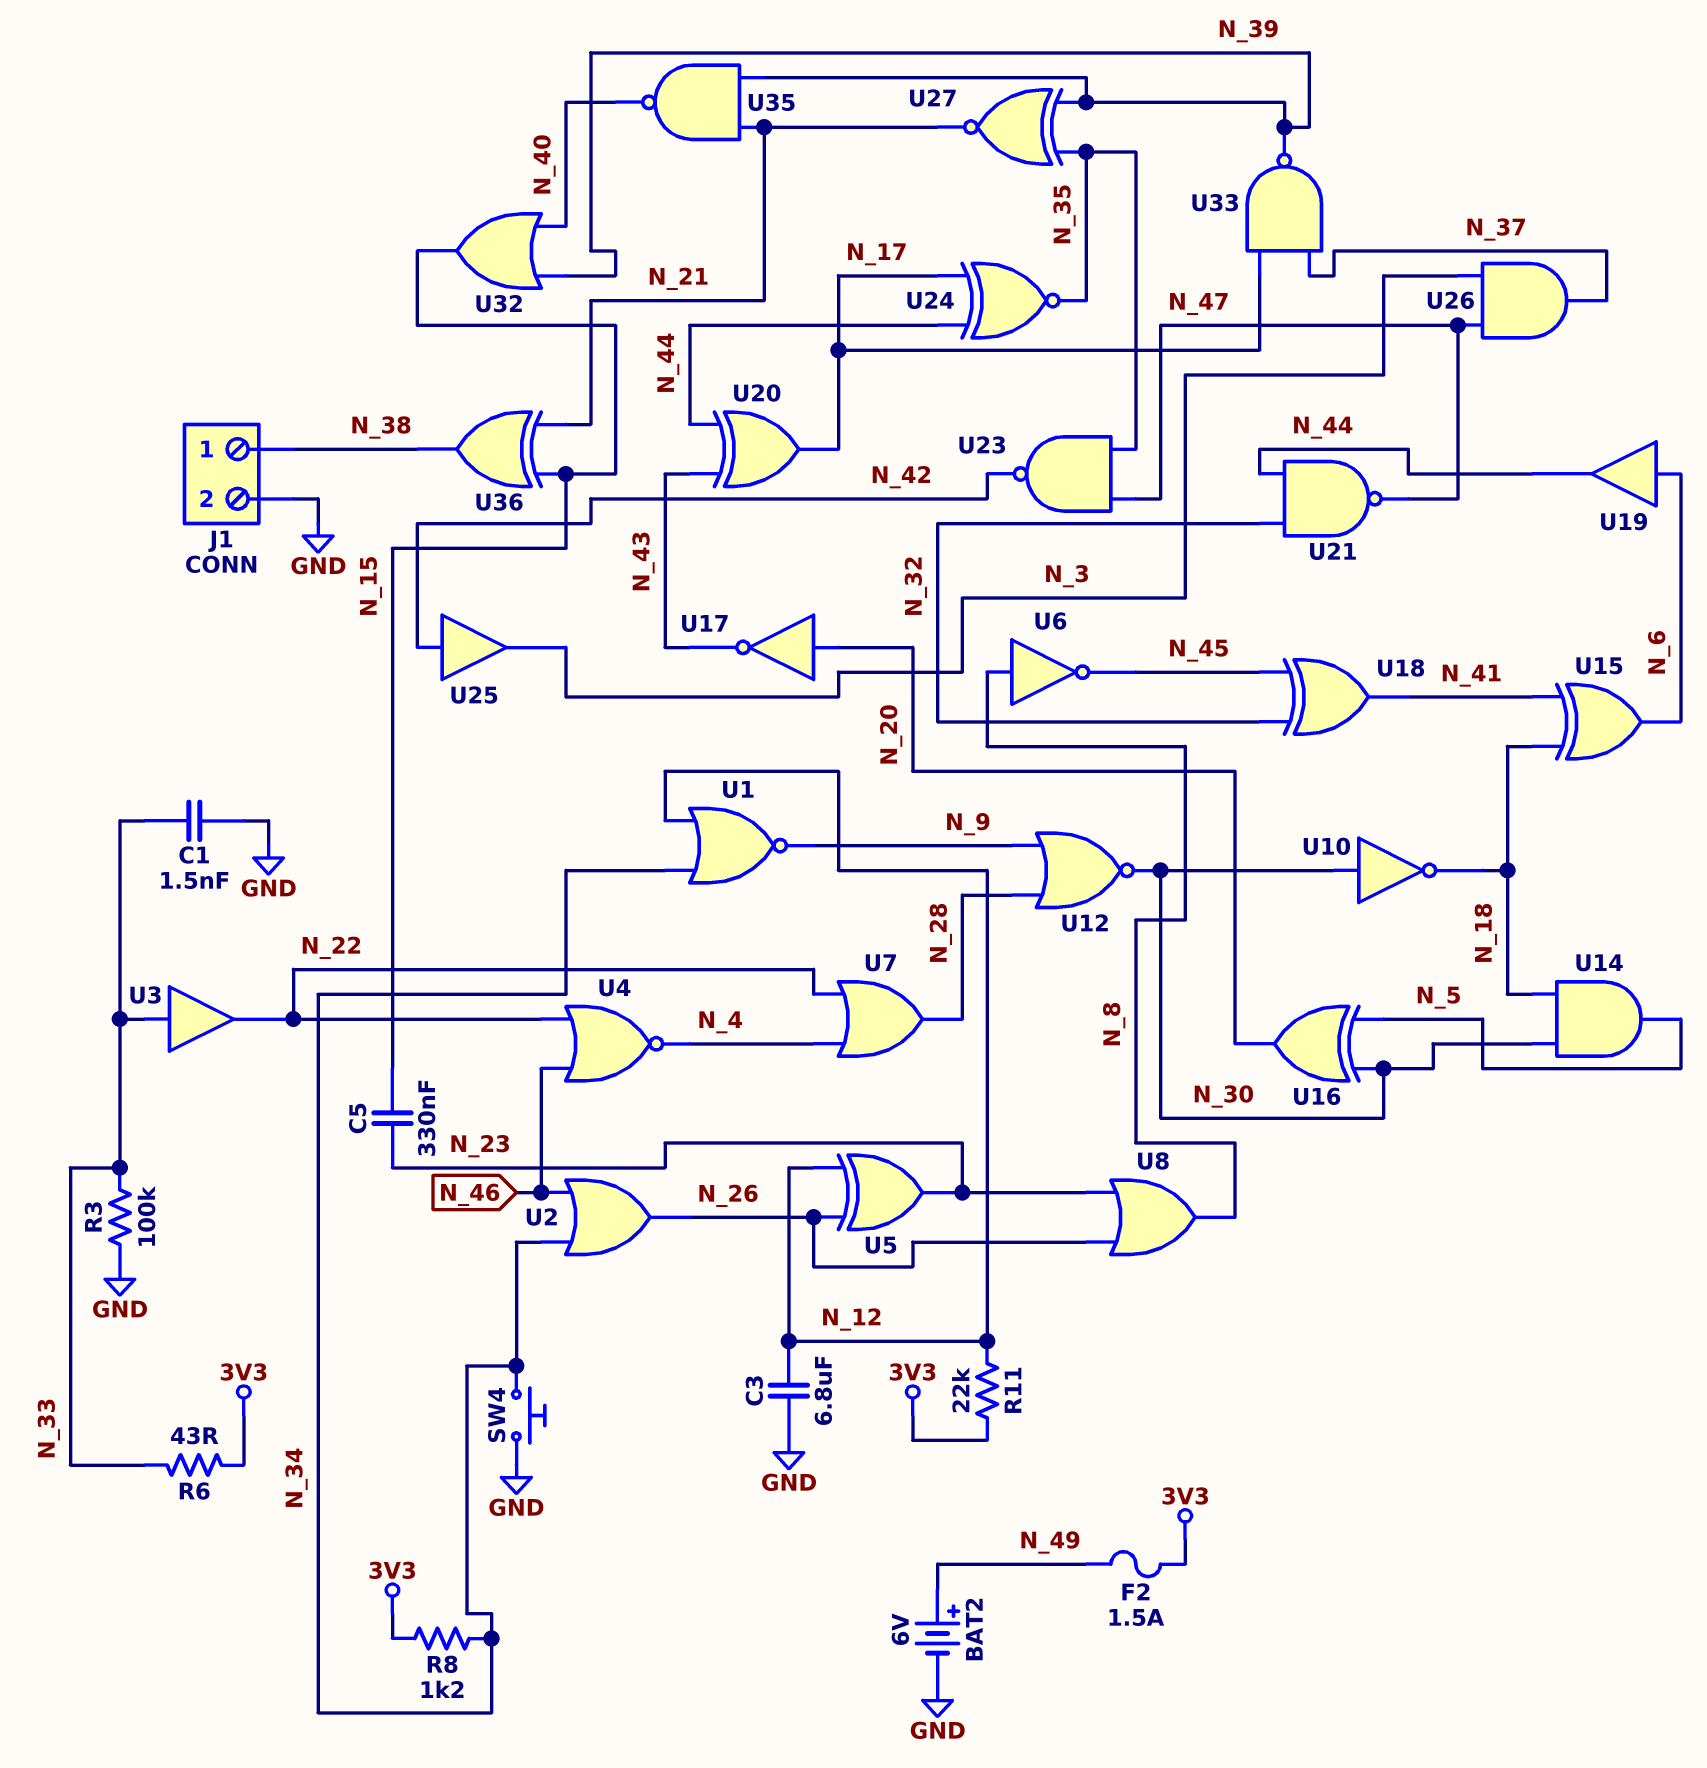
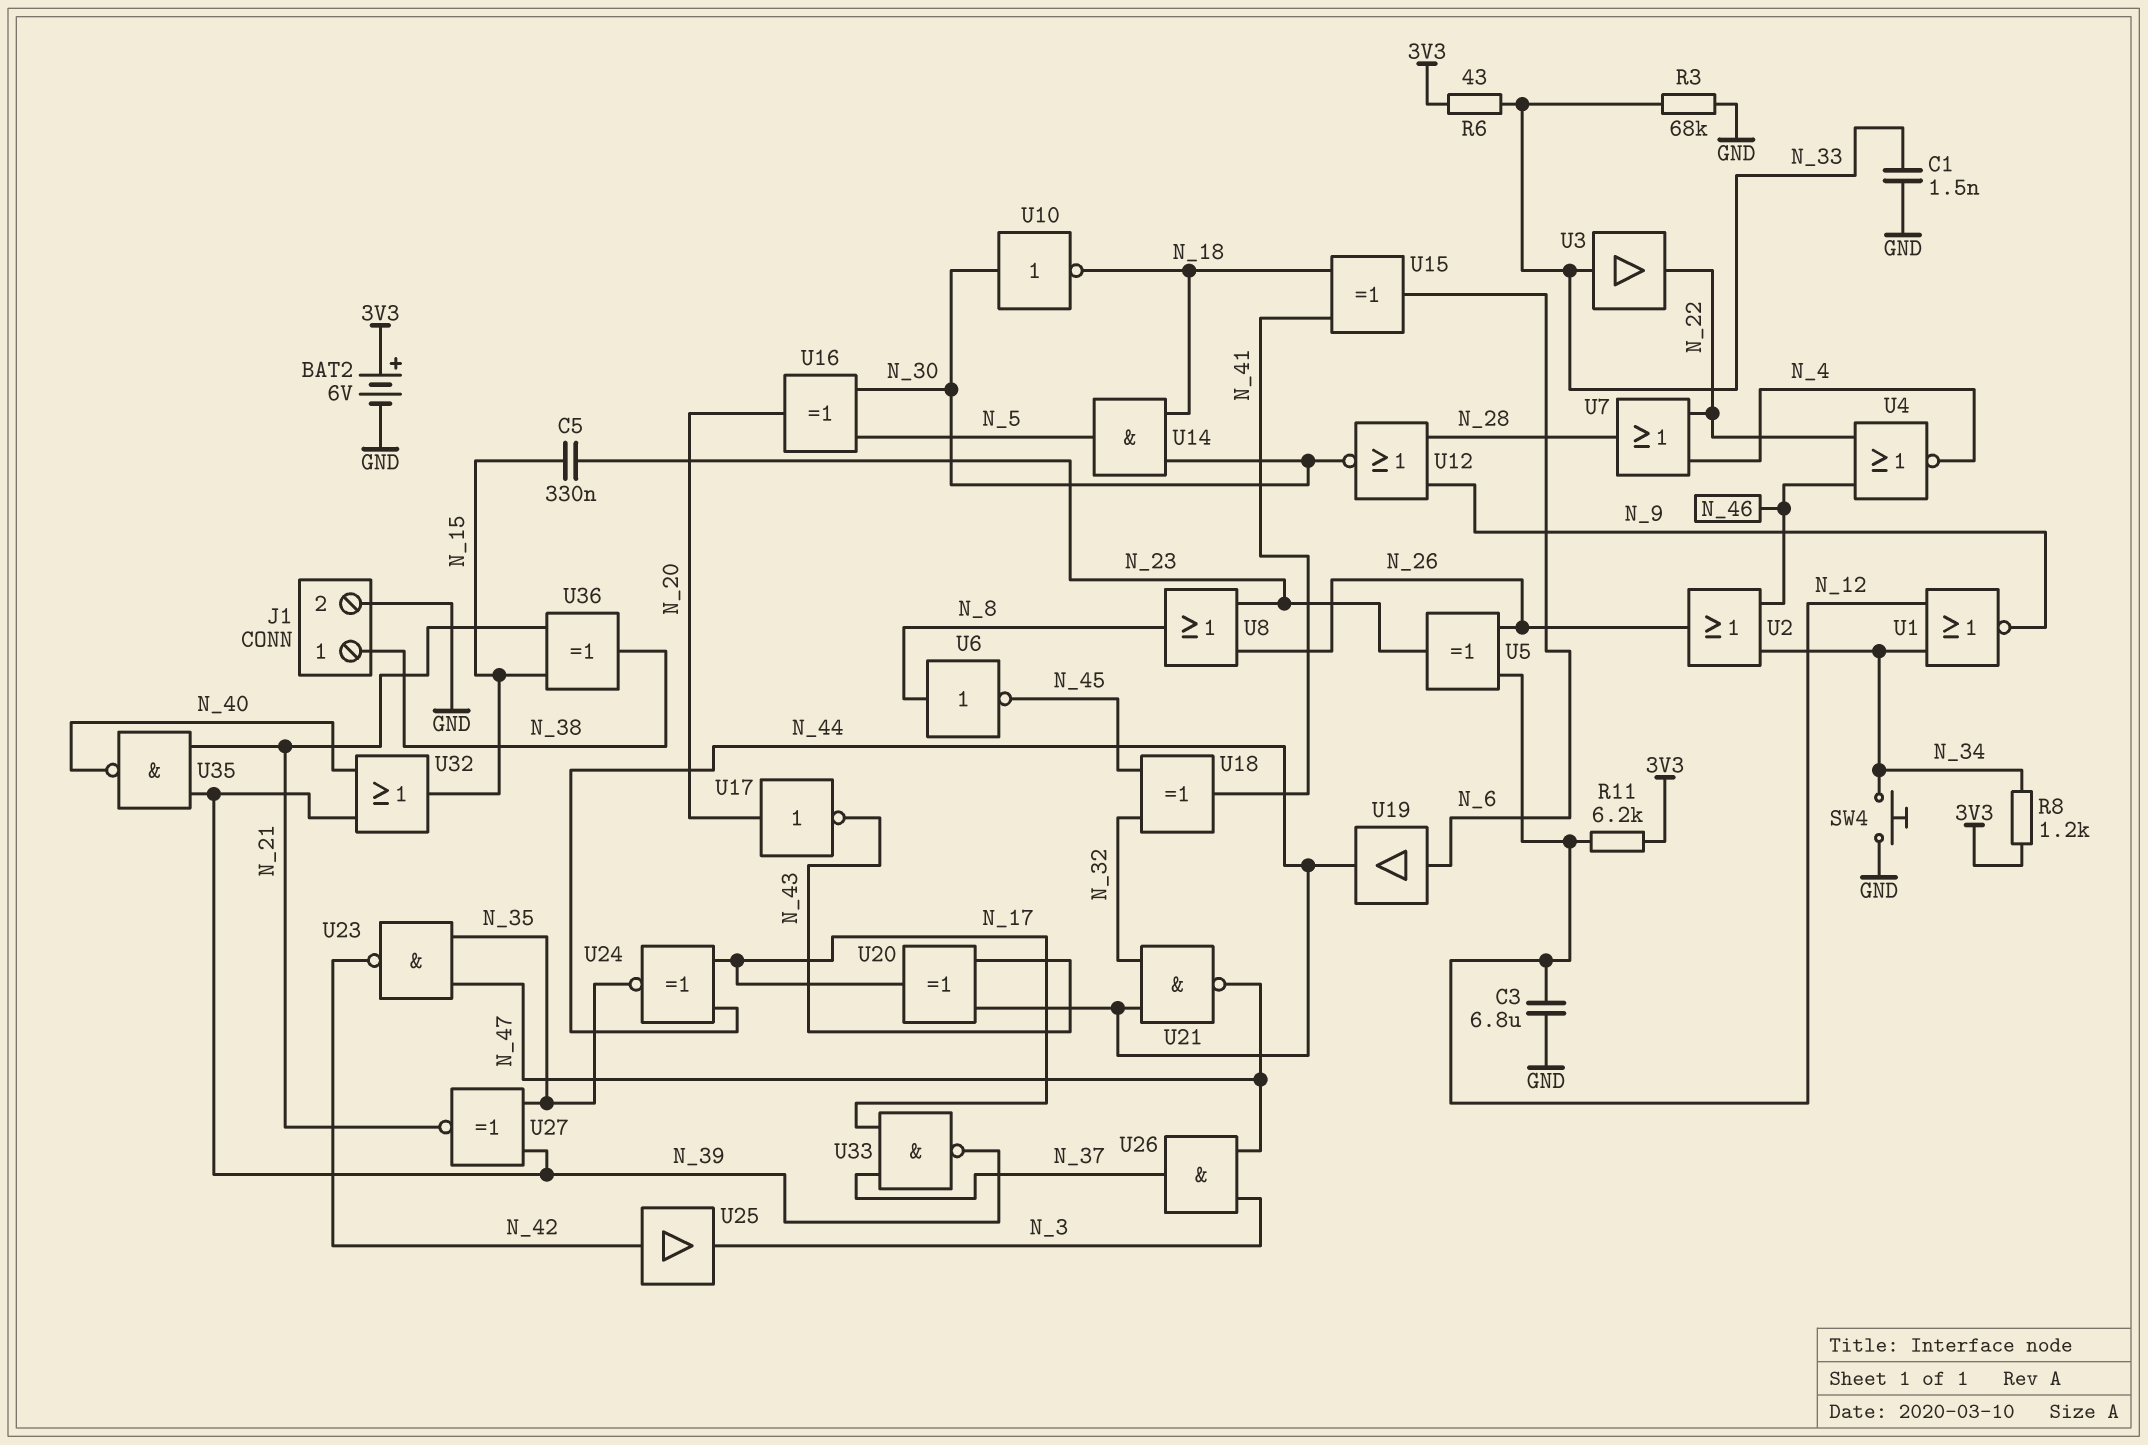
BAT2: 6V (plus N_49, minus GND) -> 6V (plus 3V3, minus GND)
F2: 1.5A (3V3, N_49) -> none
R3: 100k (GND, N_33) -> 68k (GND, N_33)
R11: 22k (3V3, N_12) -> 6.2k (3V3, N_12)

